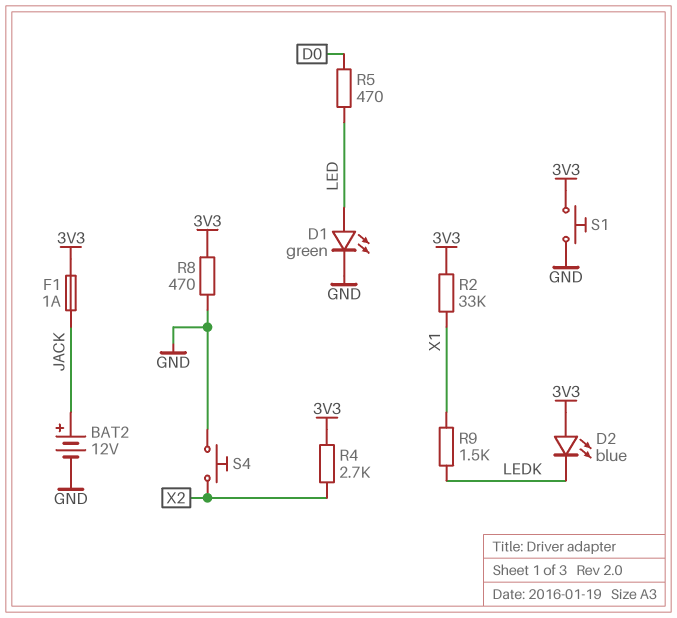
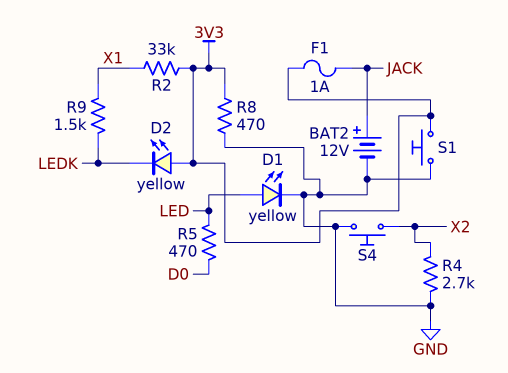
D1: LED green (A LED, K GND) -> LED yellow (A LED, K GND)
D2: LED blue (A 3V3, K LEDK) -> LED yellow (A 3V3, K LEDK)
R4: 2.7k (3V3, X2) -> 2.7k (GND, X2)

